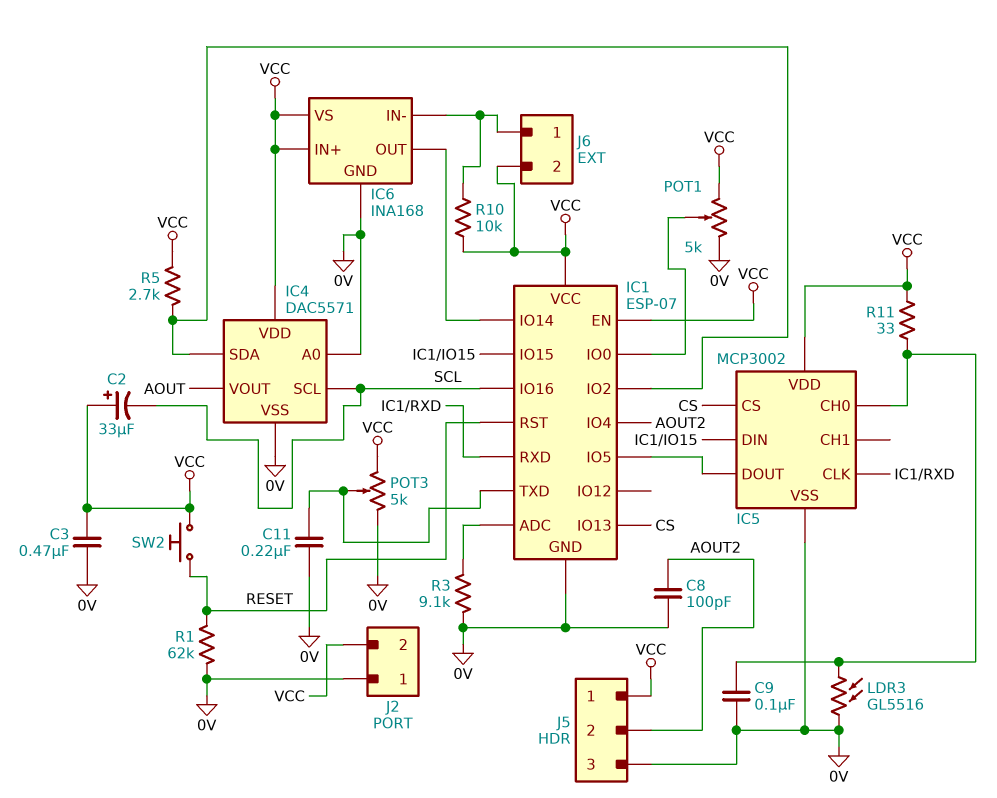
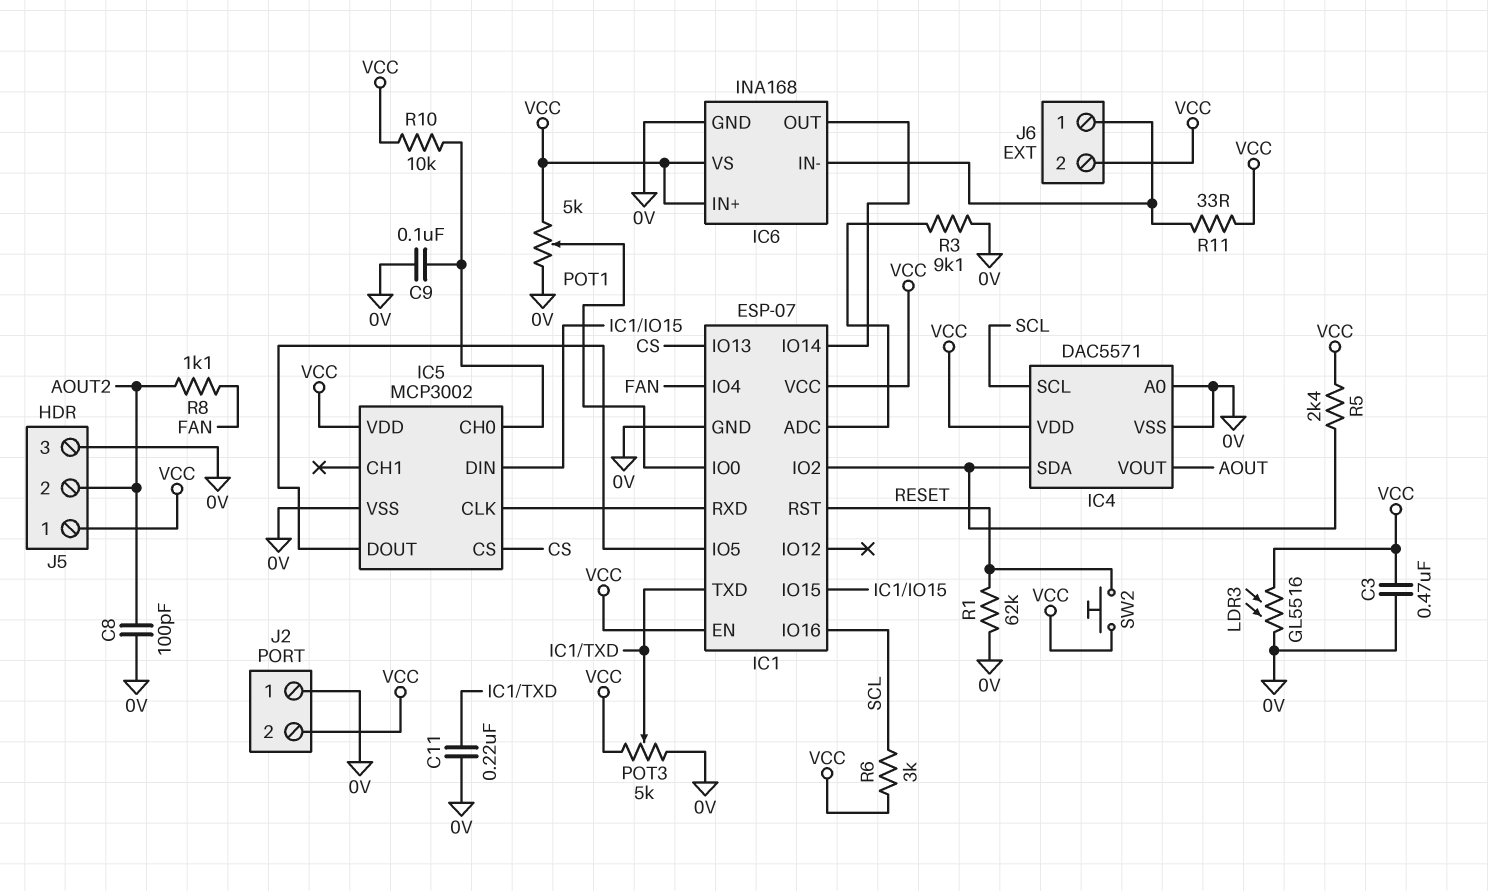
C2: 33uF (plus VCC, minus SCL) -> none
IC1 pin IO4: AOUT2 -> FAN
LDR3: GL5516 (0V, IC5/CH0) -> GL5516 (0V, VCC)
R5: 2.7k (IC1/IO2, VCC) -> 2.4k (IC1/IO2, VCC)
R6: none -> 3k (SCL, VCC)
R8: none -> 1.1k (AOUT2, FAN)
R10: 10k (IC6/IN-, VCC) -> 10k (IC5/CH0, VCC)
R11: 33 (IC5/CH0, VCC) -> 33 (IC6/IN-, VCC)

